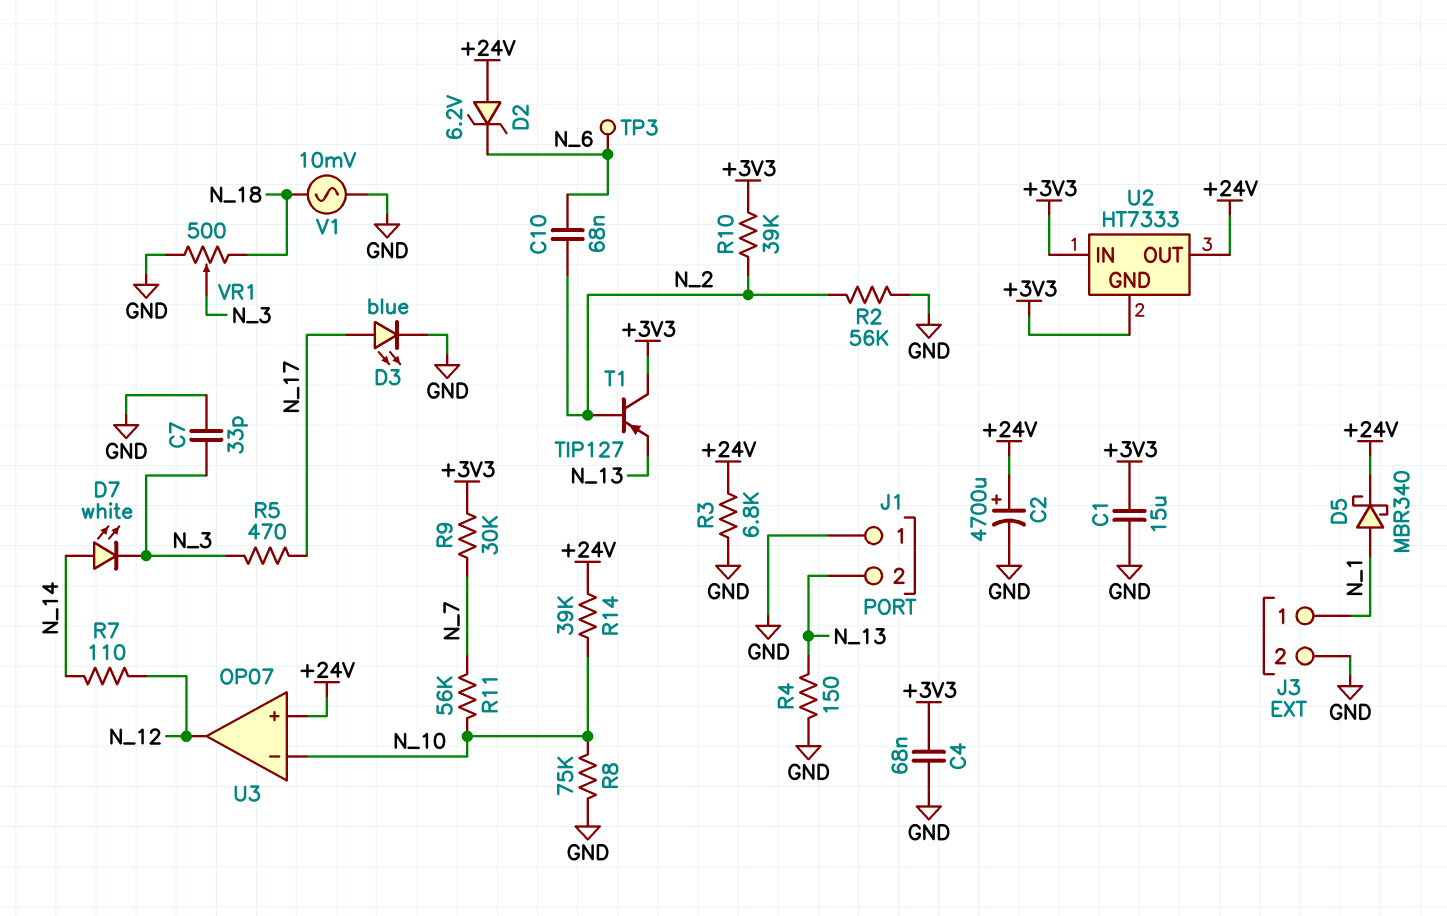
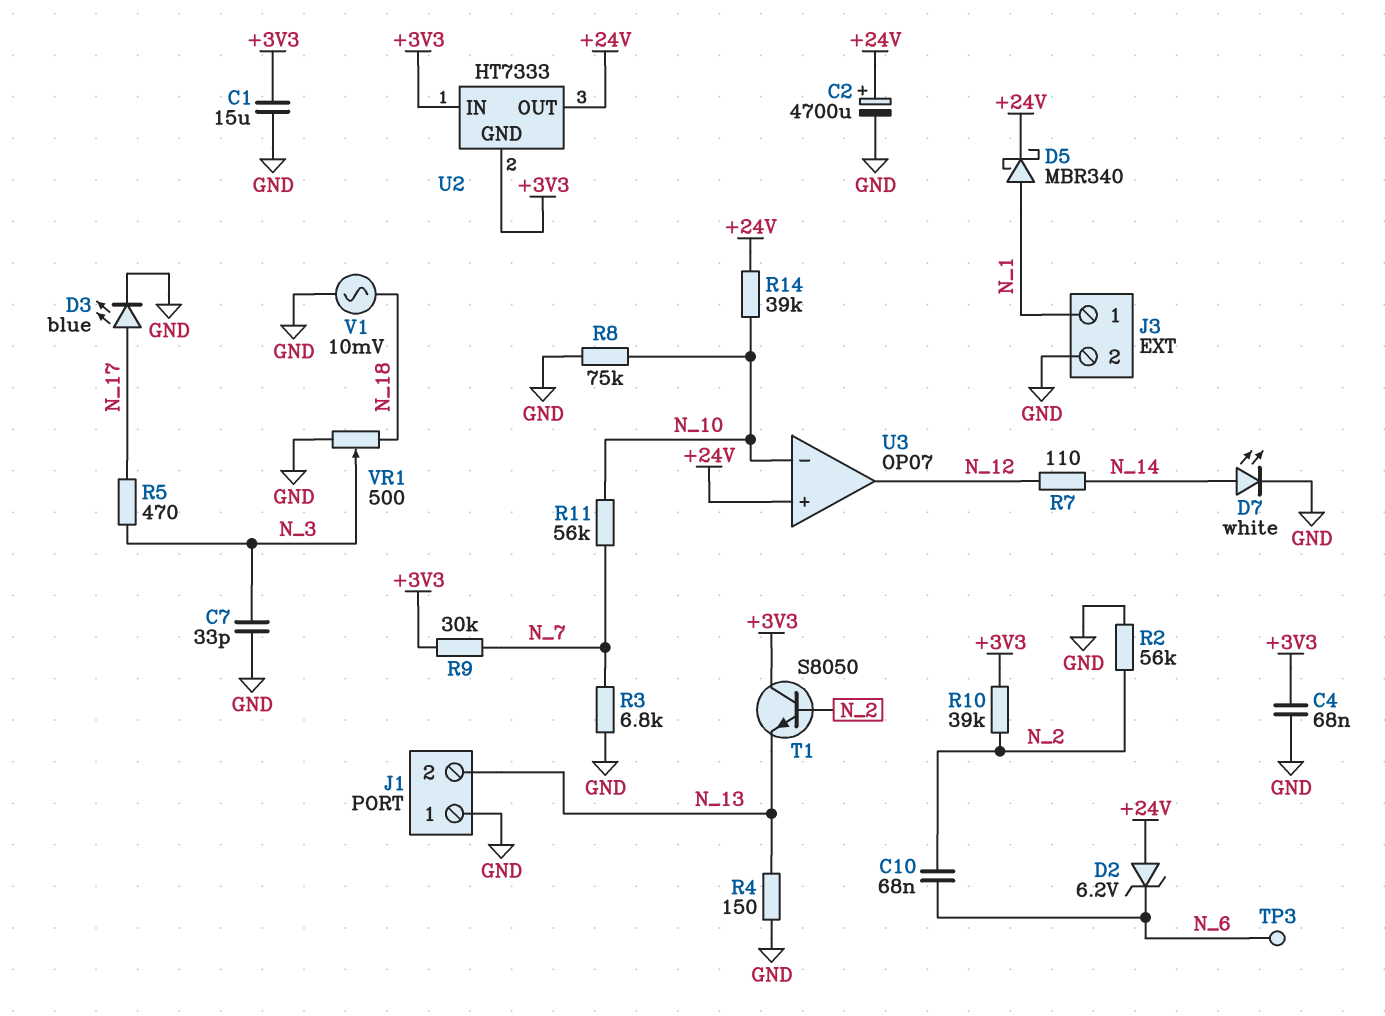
D7: LED white (A N_14, K N_3) -> LED white (A N_14, K GND)
R3: 6.8k (+24V, GND) -> 6.8k (GND, N_7)
T1: PNP TIP127 (B N_2, C +3V3, E N_13) -> NPN S8050 (B N_2, C +3V3, E N_13)

